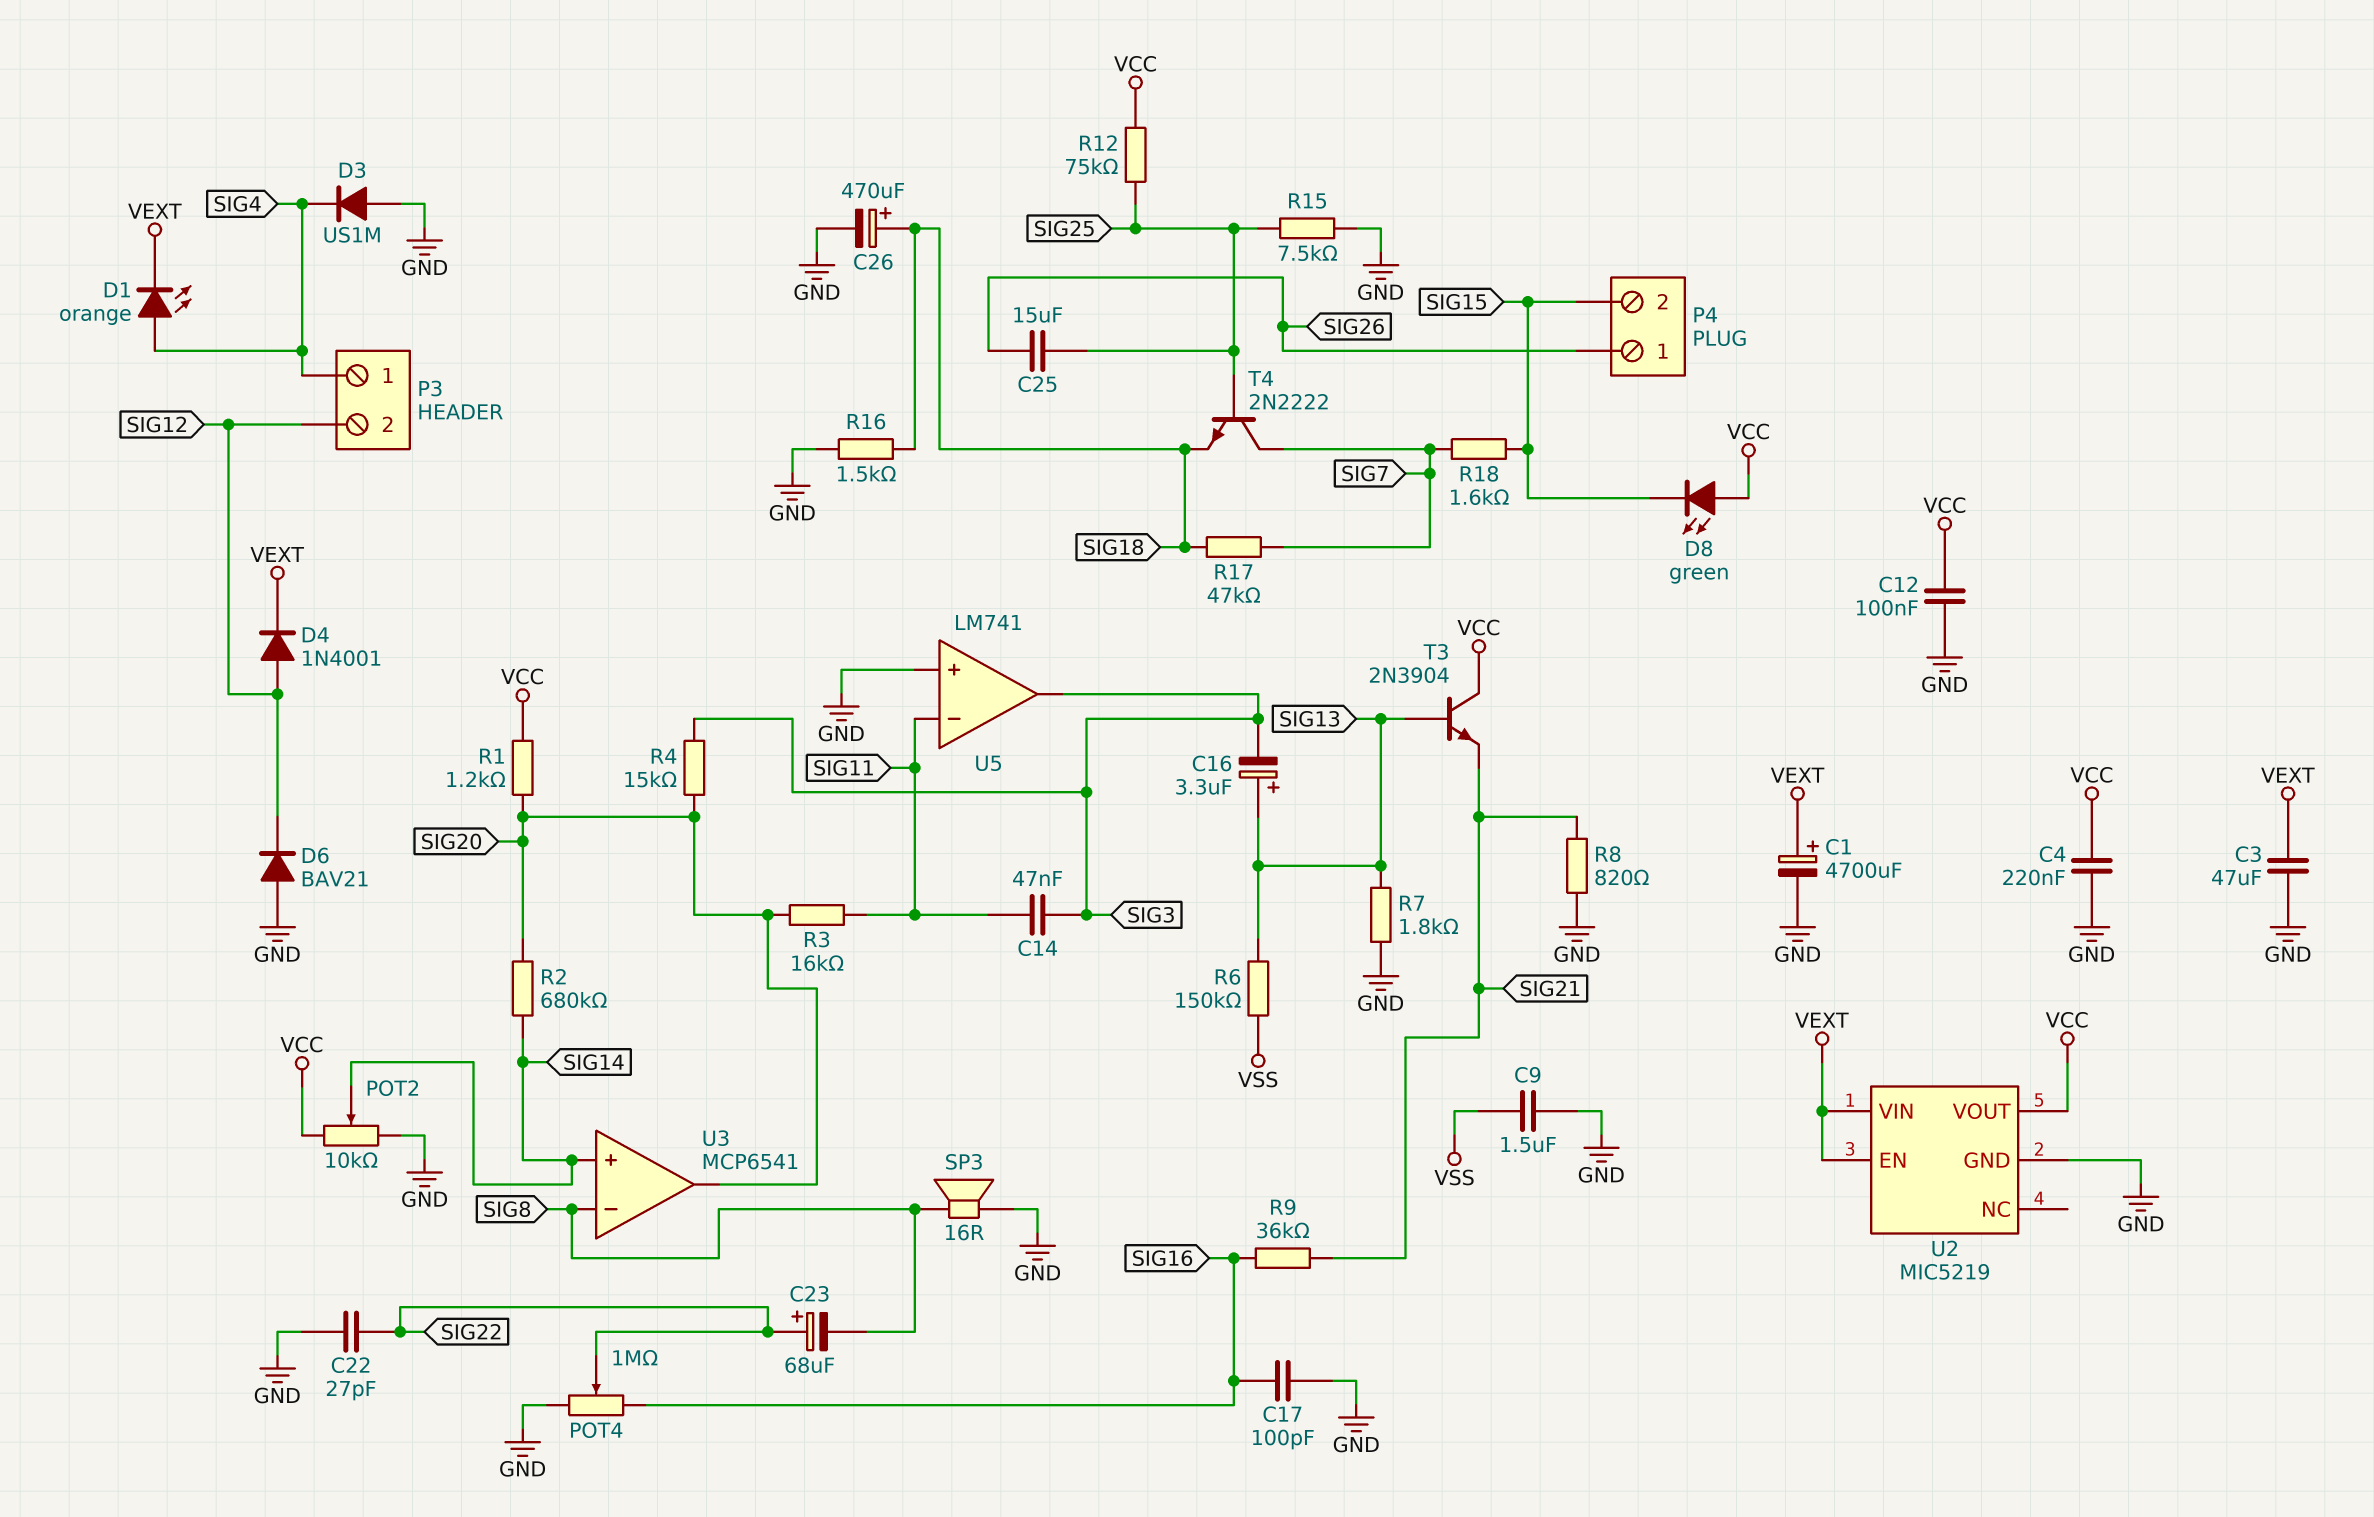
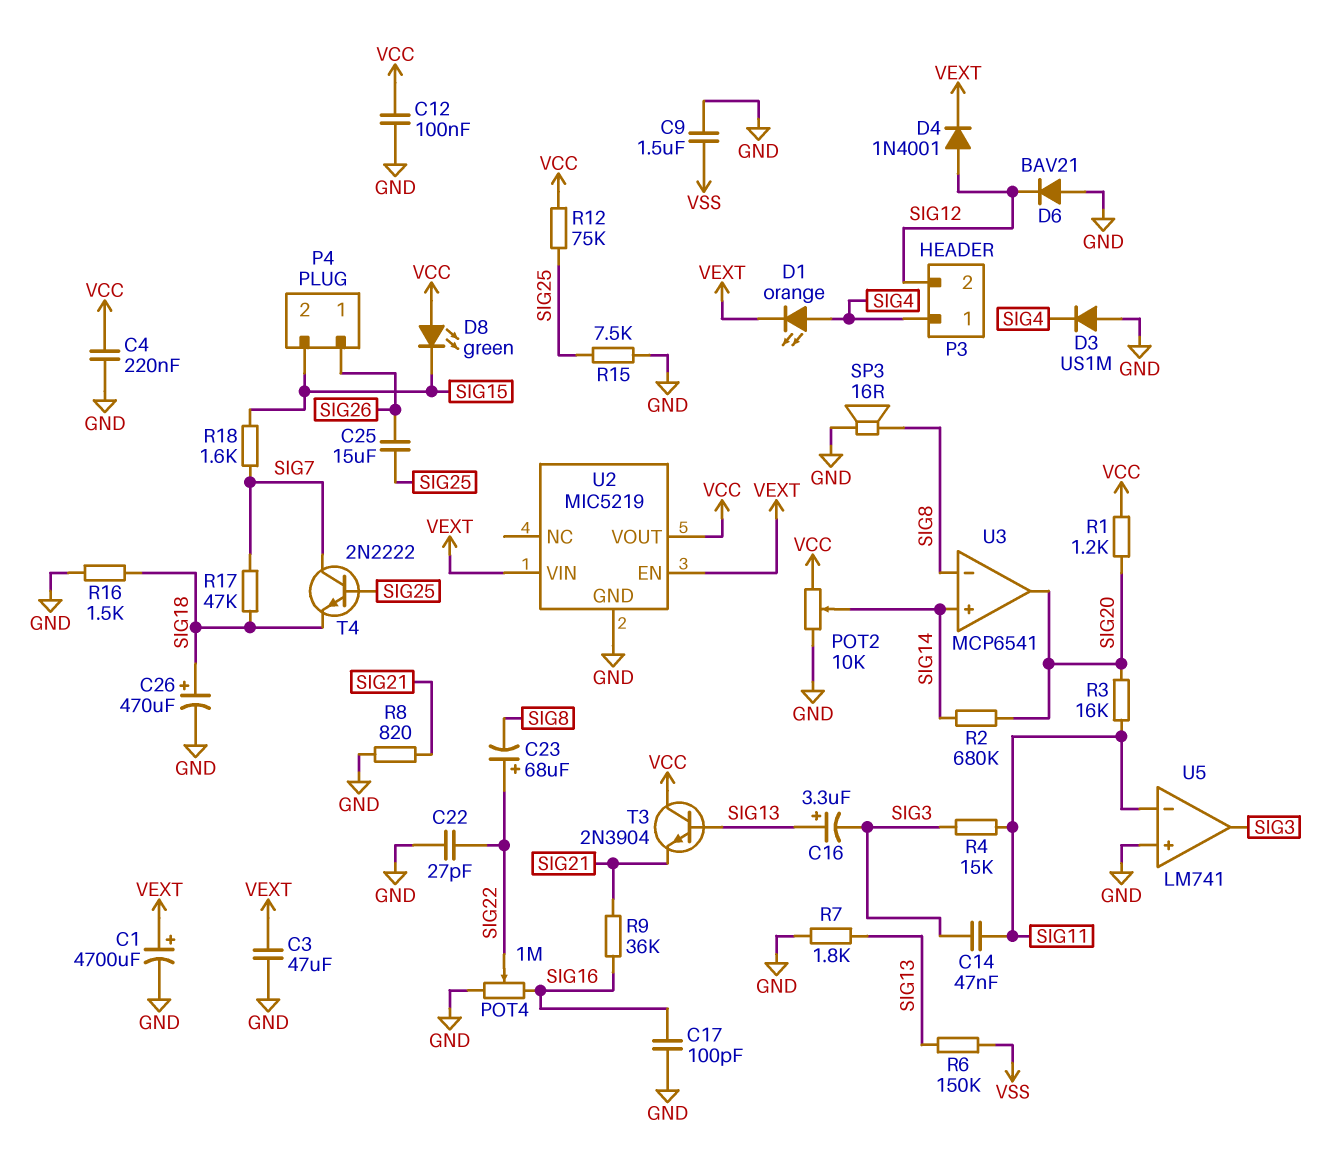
R4: 15k (SIG3, SIG20) -> 15k (SIG3, SIG11)

